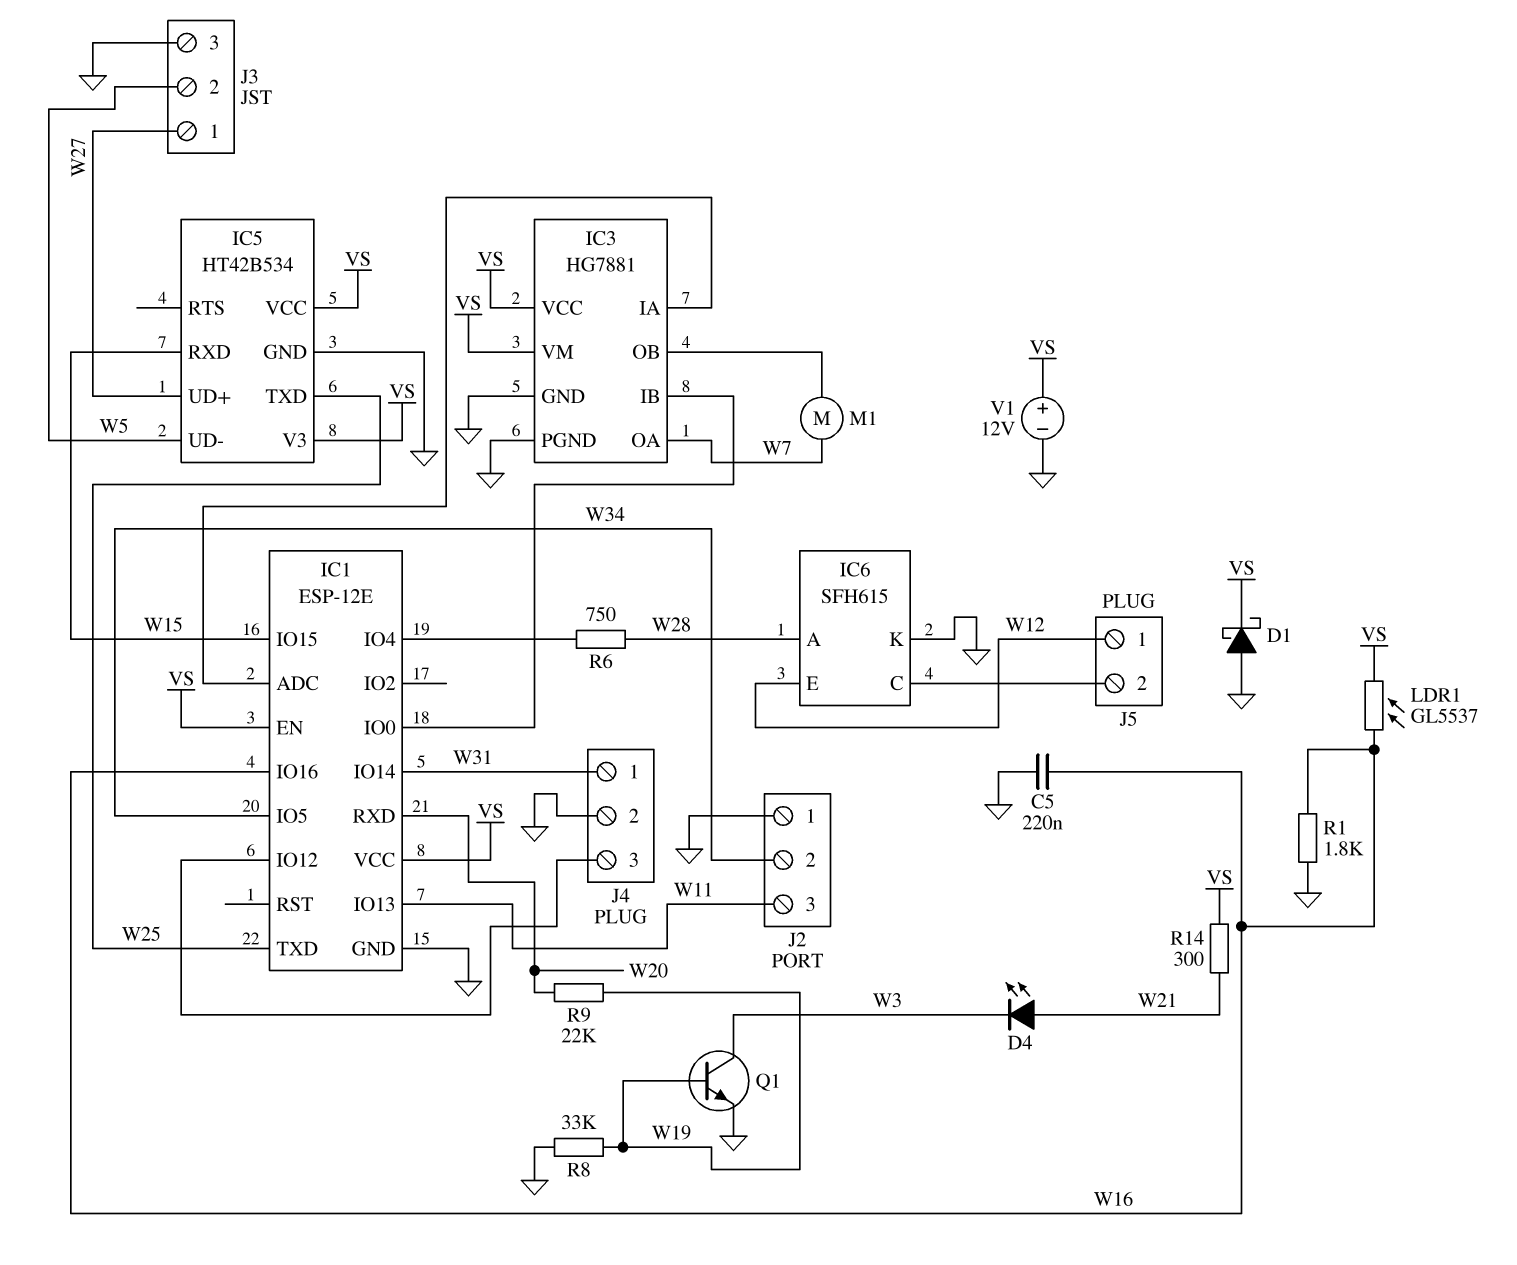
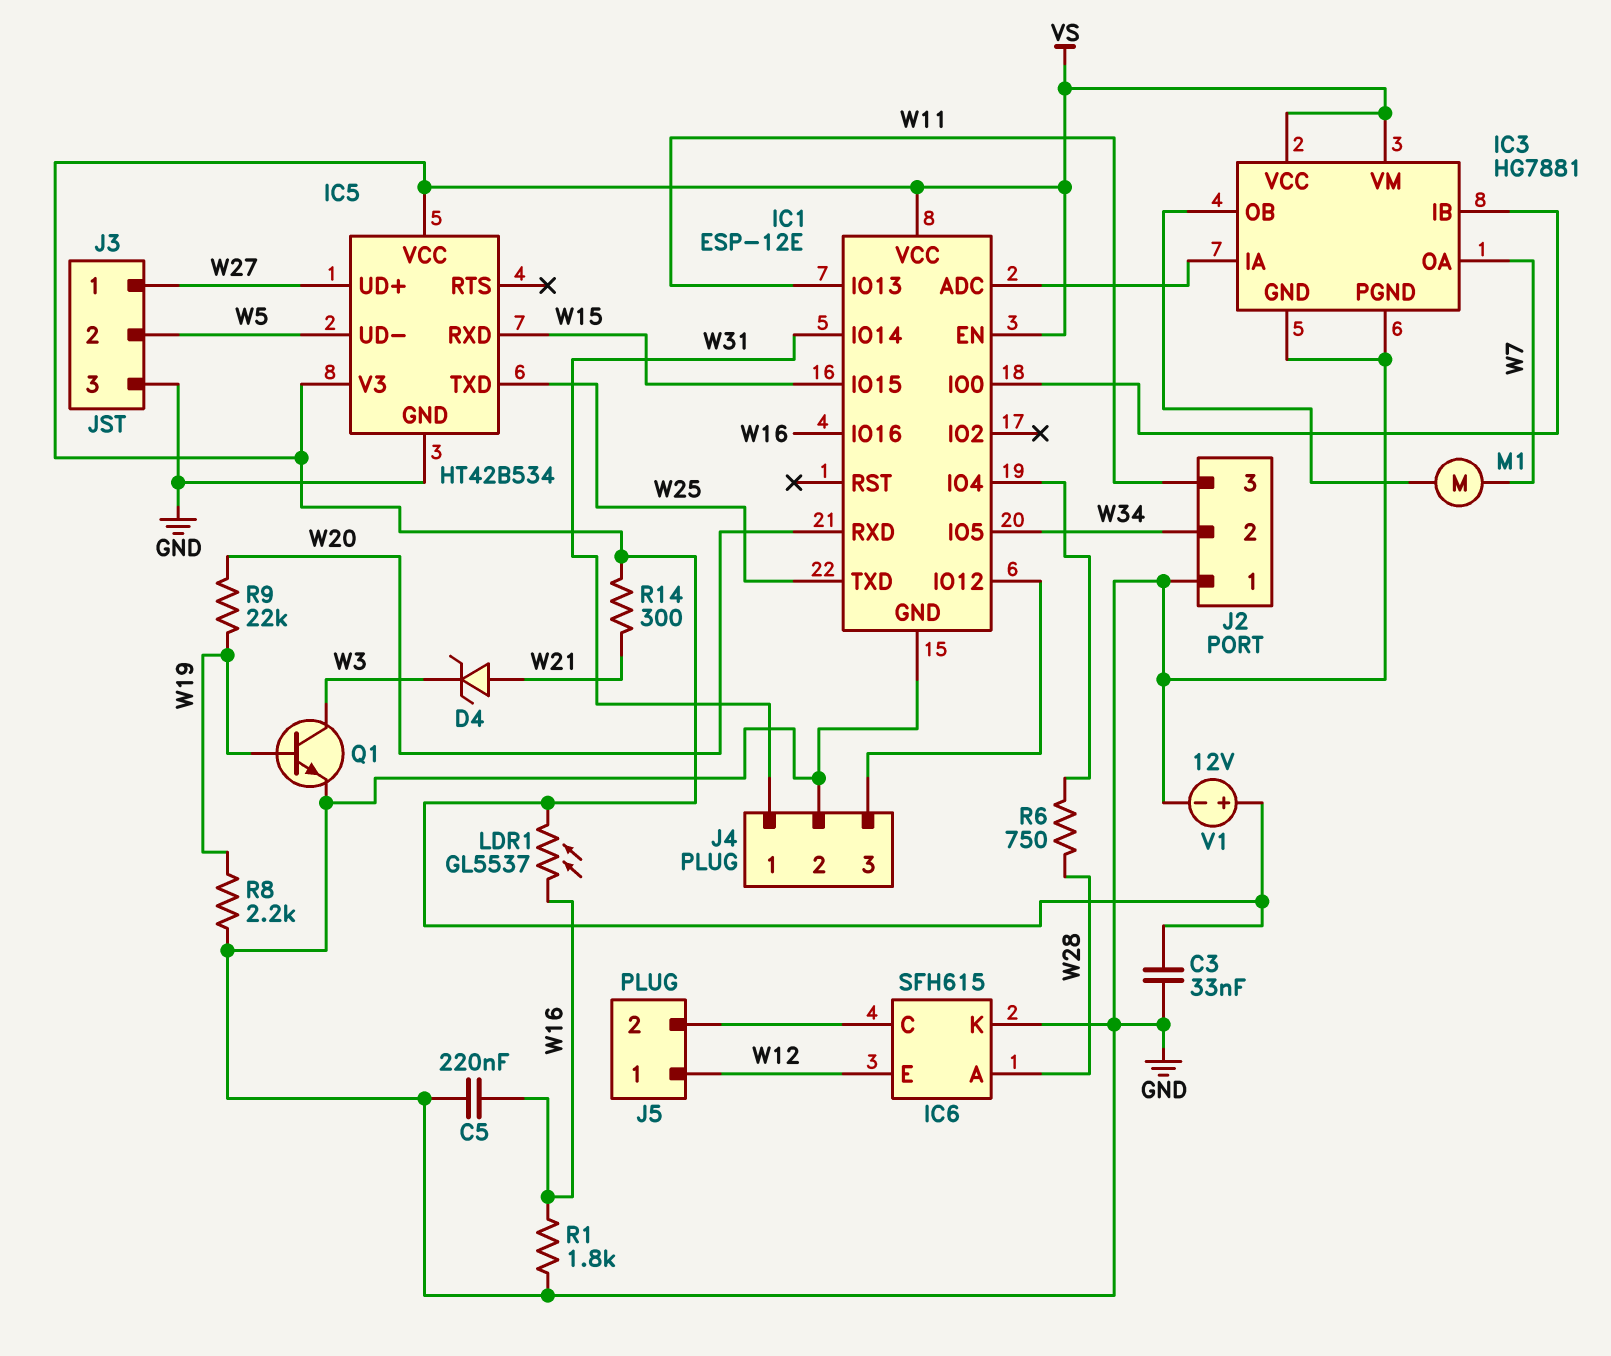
C3: none -> 33nF (GND, VS)
D1: schottky (A GND, K VS) -> none
D4: LED (A W21, K W3) -> zener (A W21, K W3)
R8: 33k (GND, W19) -> 2.2k (GND, W19)

